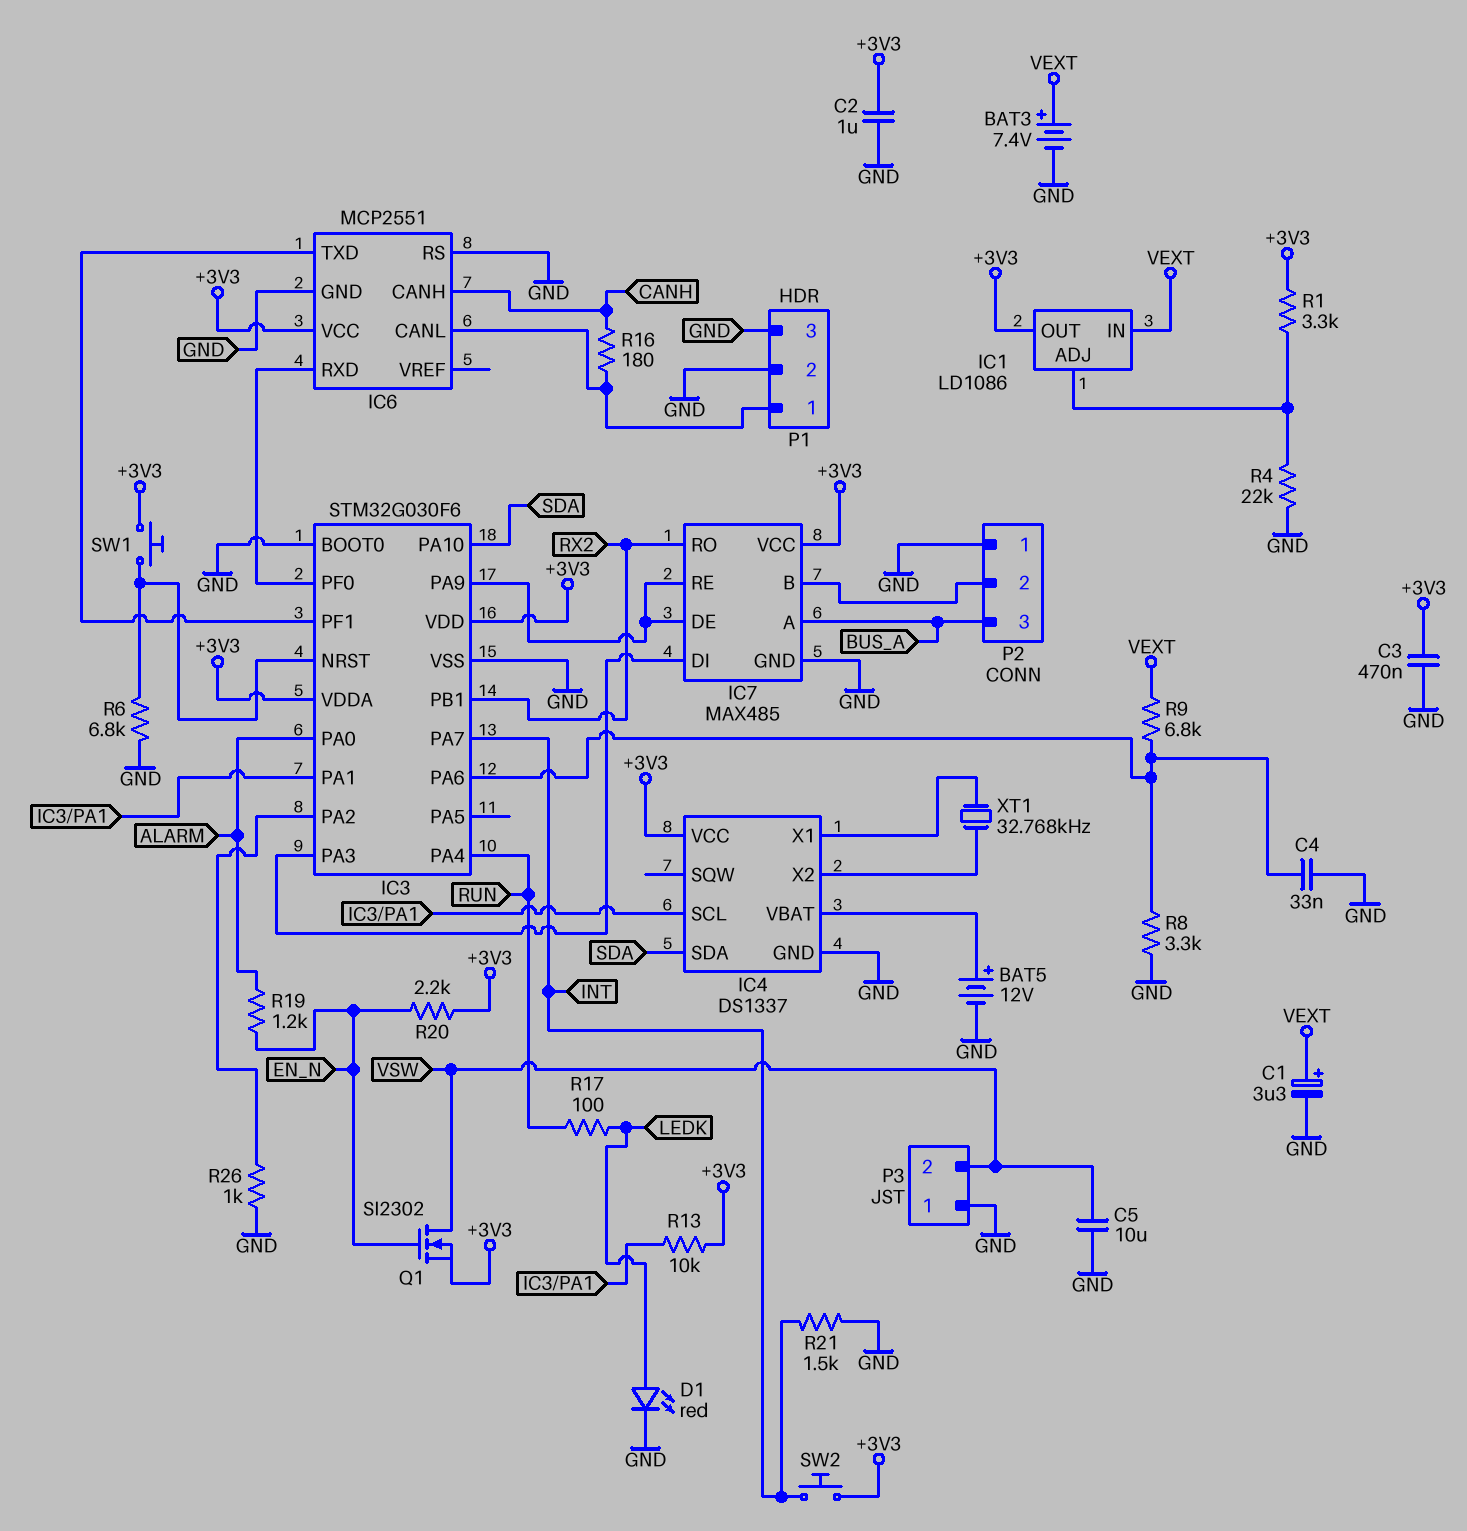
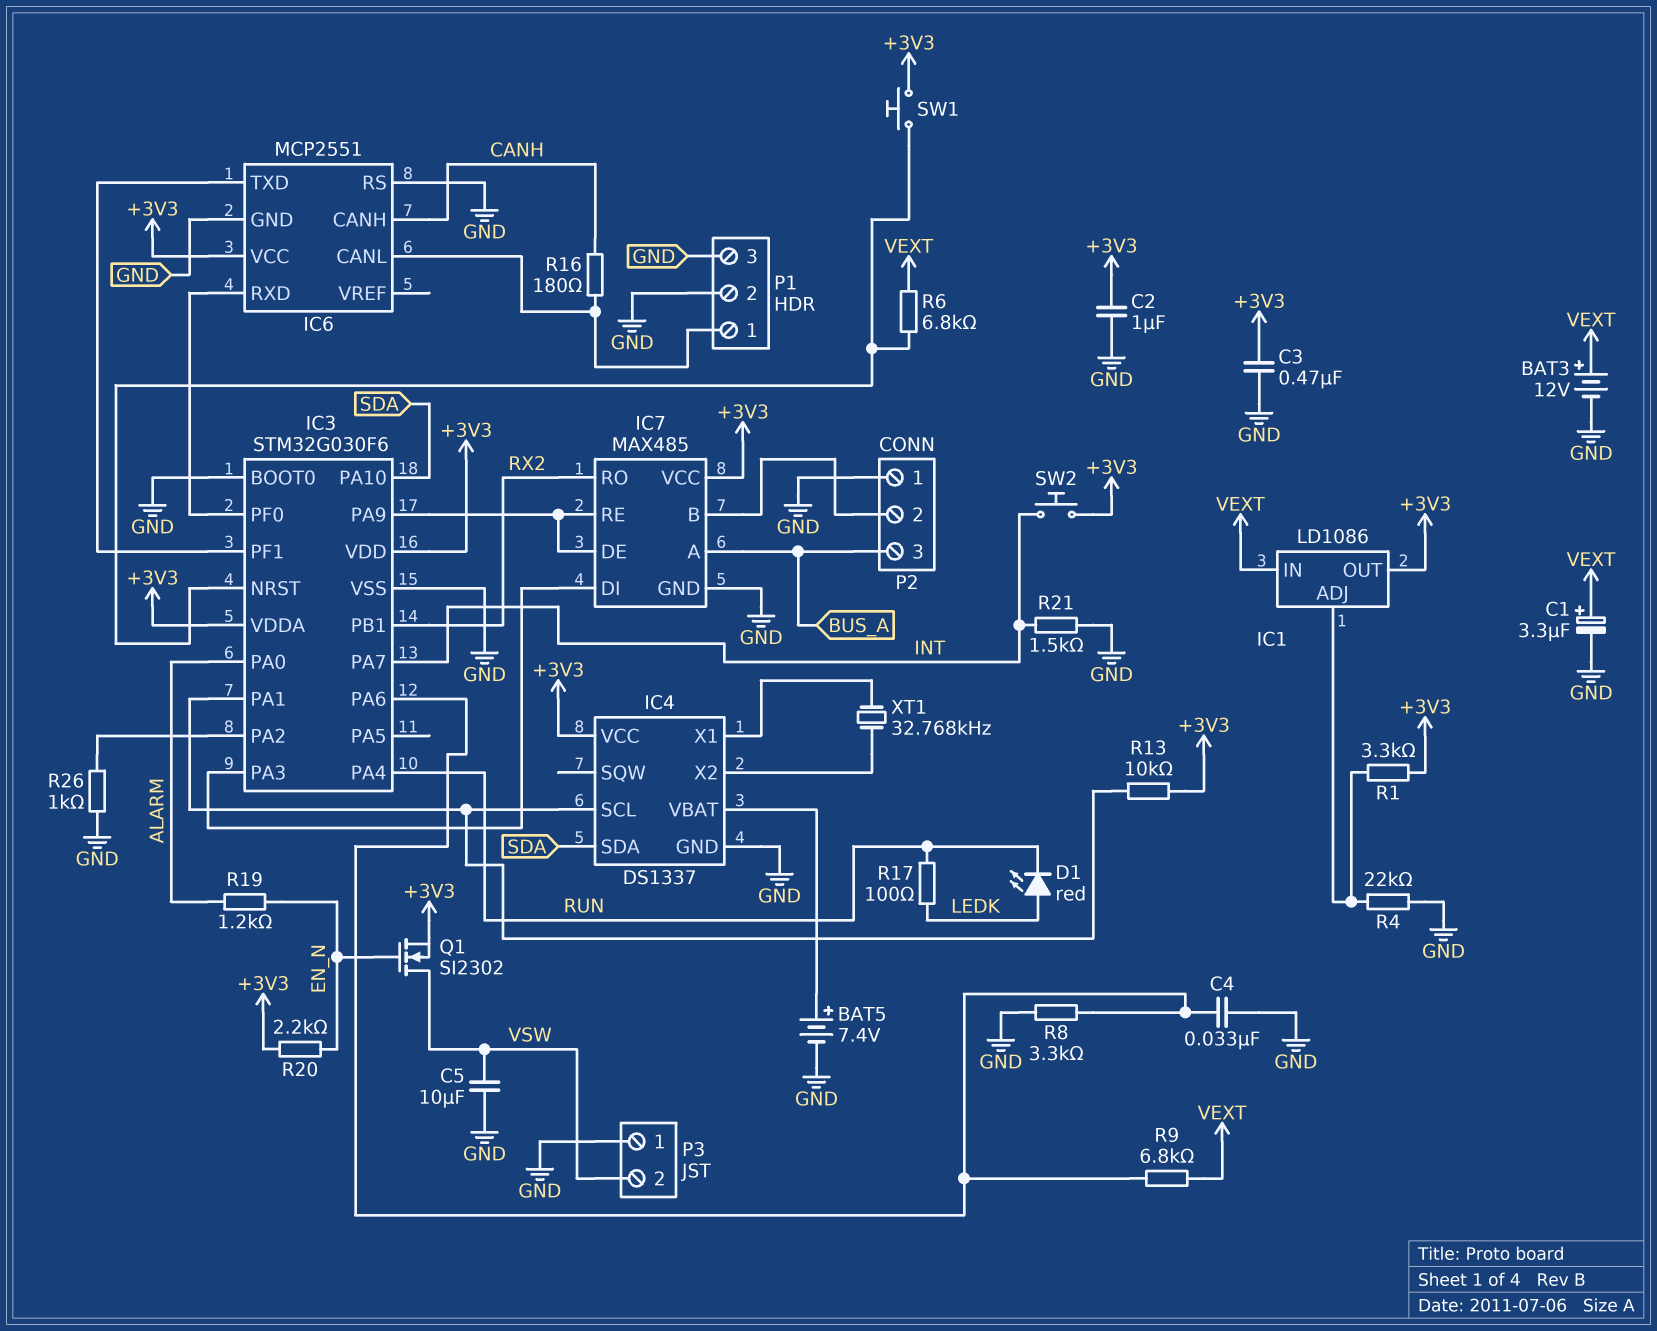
BAT3: 7.4V (plus VEXT, minus GND) -> 12V (plus VEXT, minus GND)
BAT5: 12V (plus IC4/VBAT, minus GND) -> 7.4V (plus IC4/VBAT, minus GND)
D1: LED red (A LEDK, K GND) -> LED red (A LEDK, K RUN)
R6: 6.8k (GND, IC3/NRST) -> 6.8k (IC3/NRST, VEXT)

